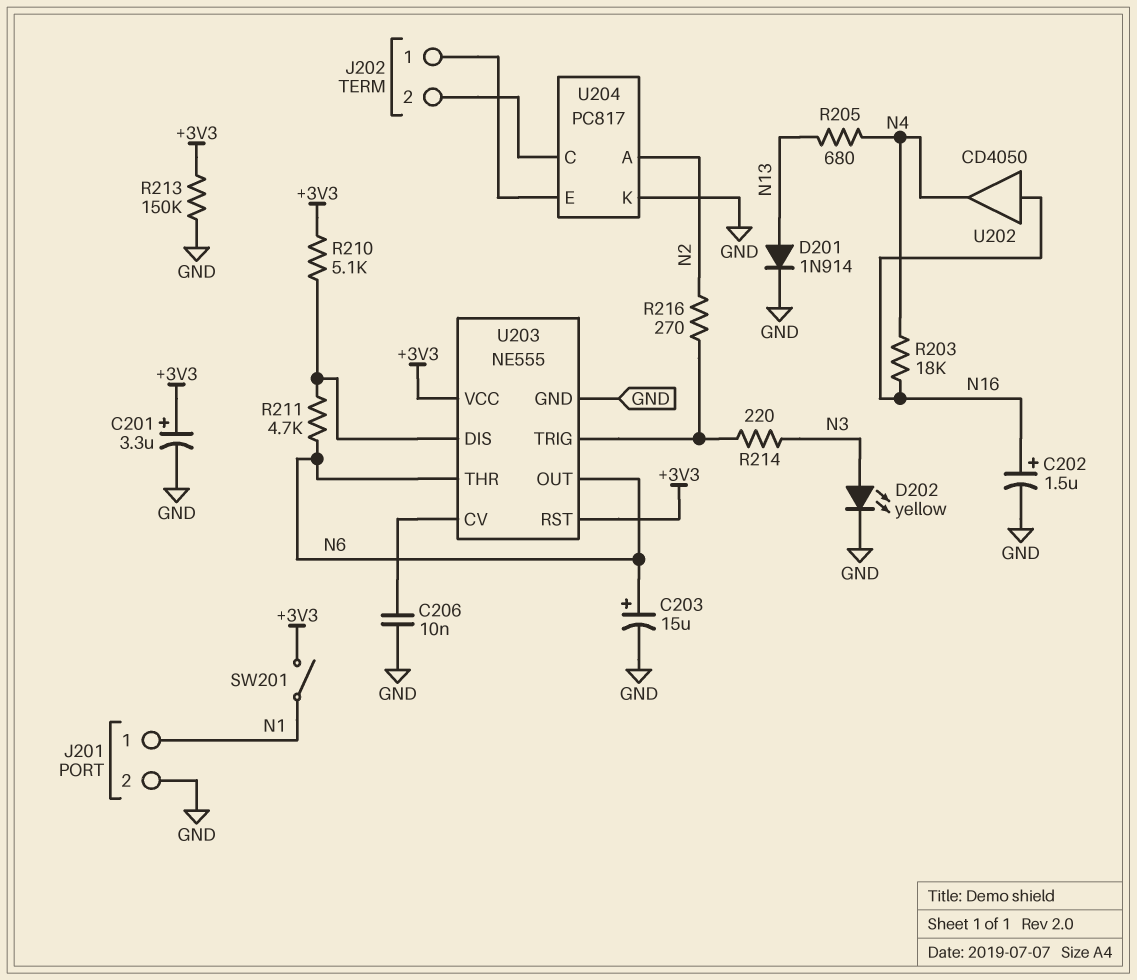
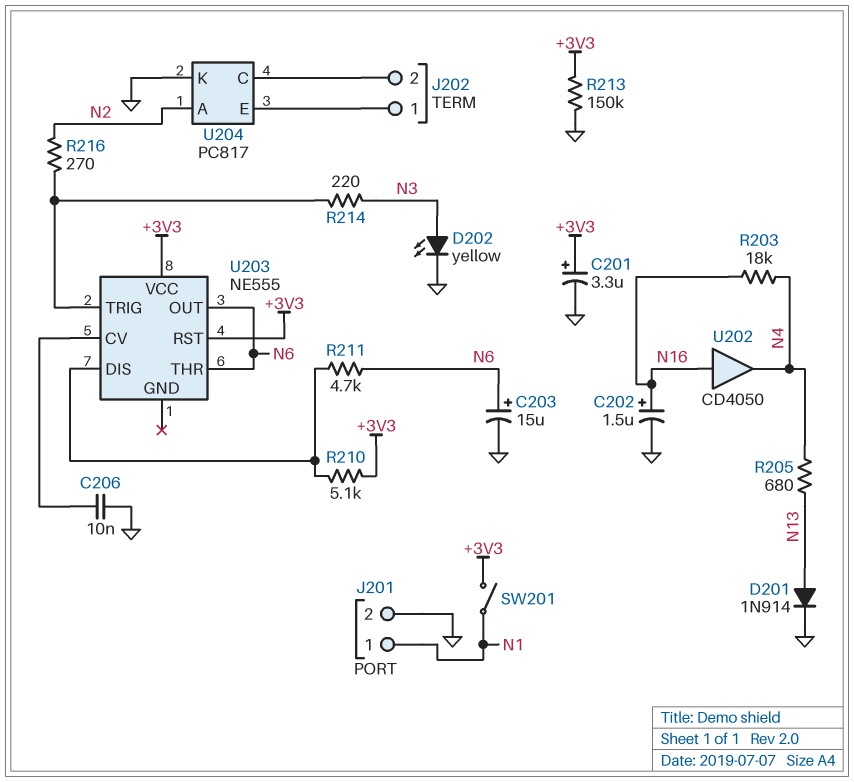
U203 pin GND: GND -> none

